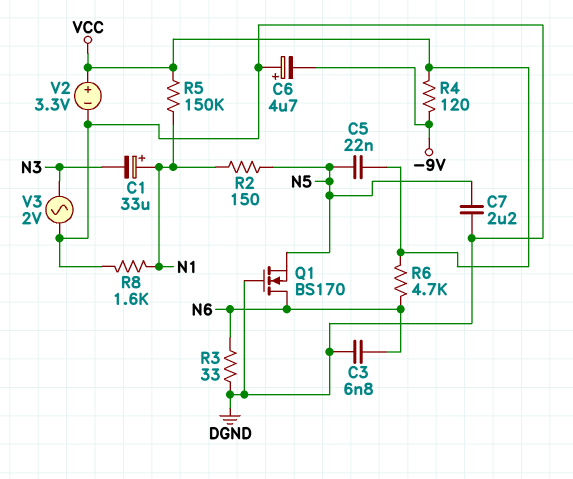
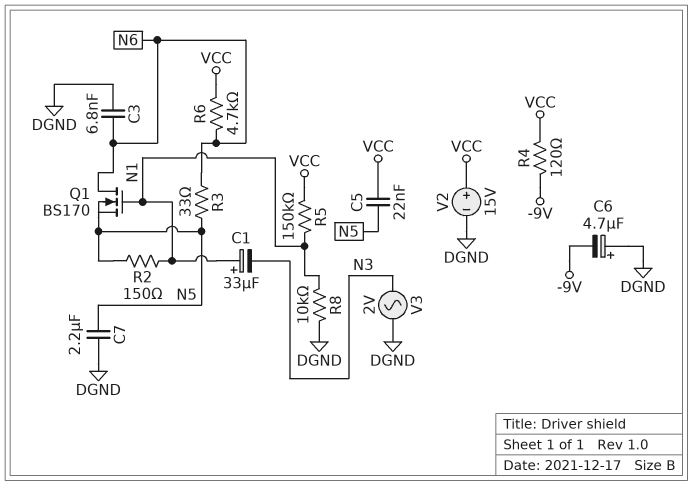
Q1: NMOS BS170 (G DGND, D N6, S N5) -> NMOS BS170 (G N1, D N6, S N5)
R3: 33 (DGND, N6) -> 33 (N5, N6)
R8: 1.6k (DGND, N1) -> 10k (DGND, N1)
V2: 3.3V (plus VCC, minus DGND) -> 15V (plus VCC, minus DGND)

